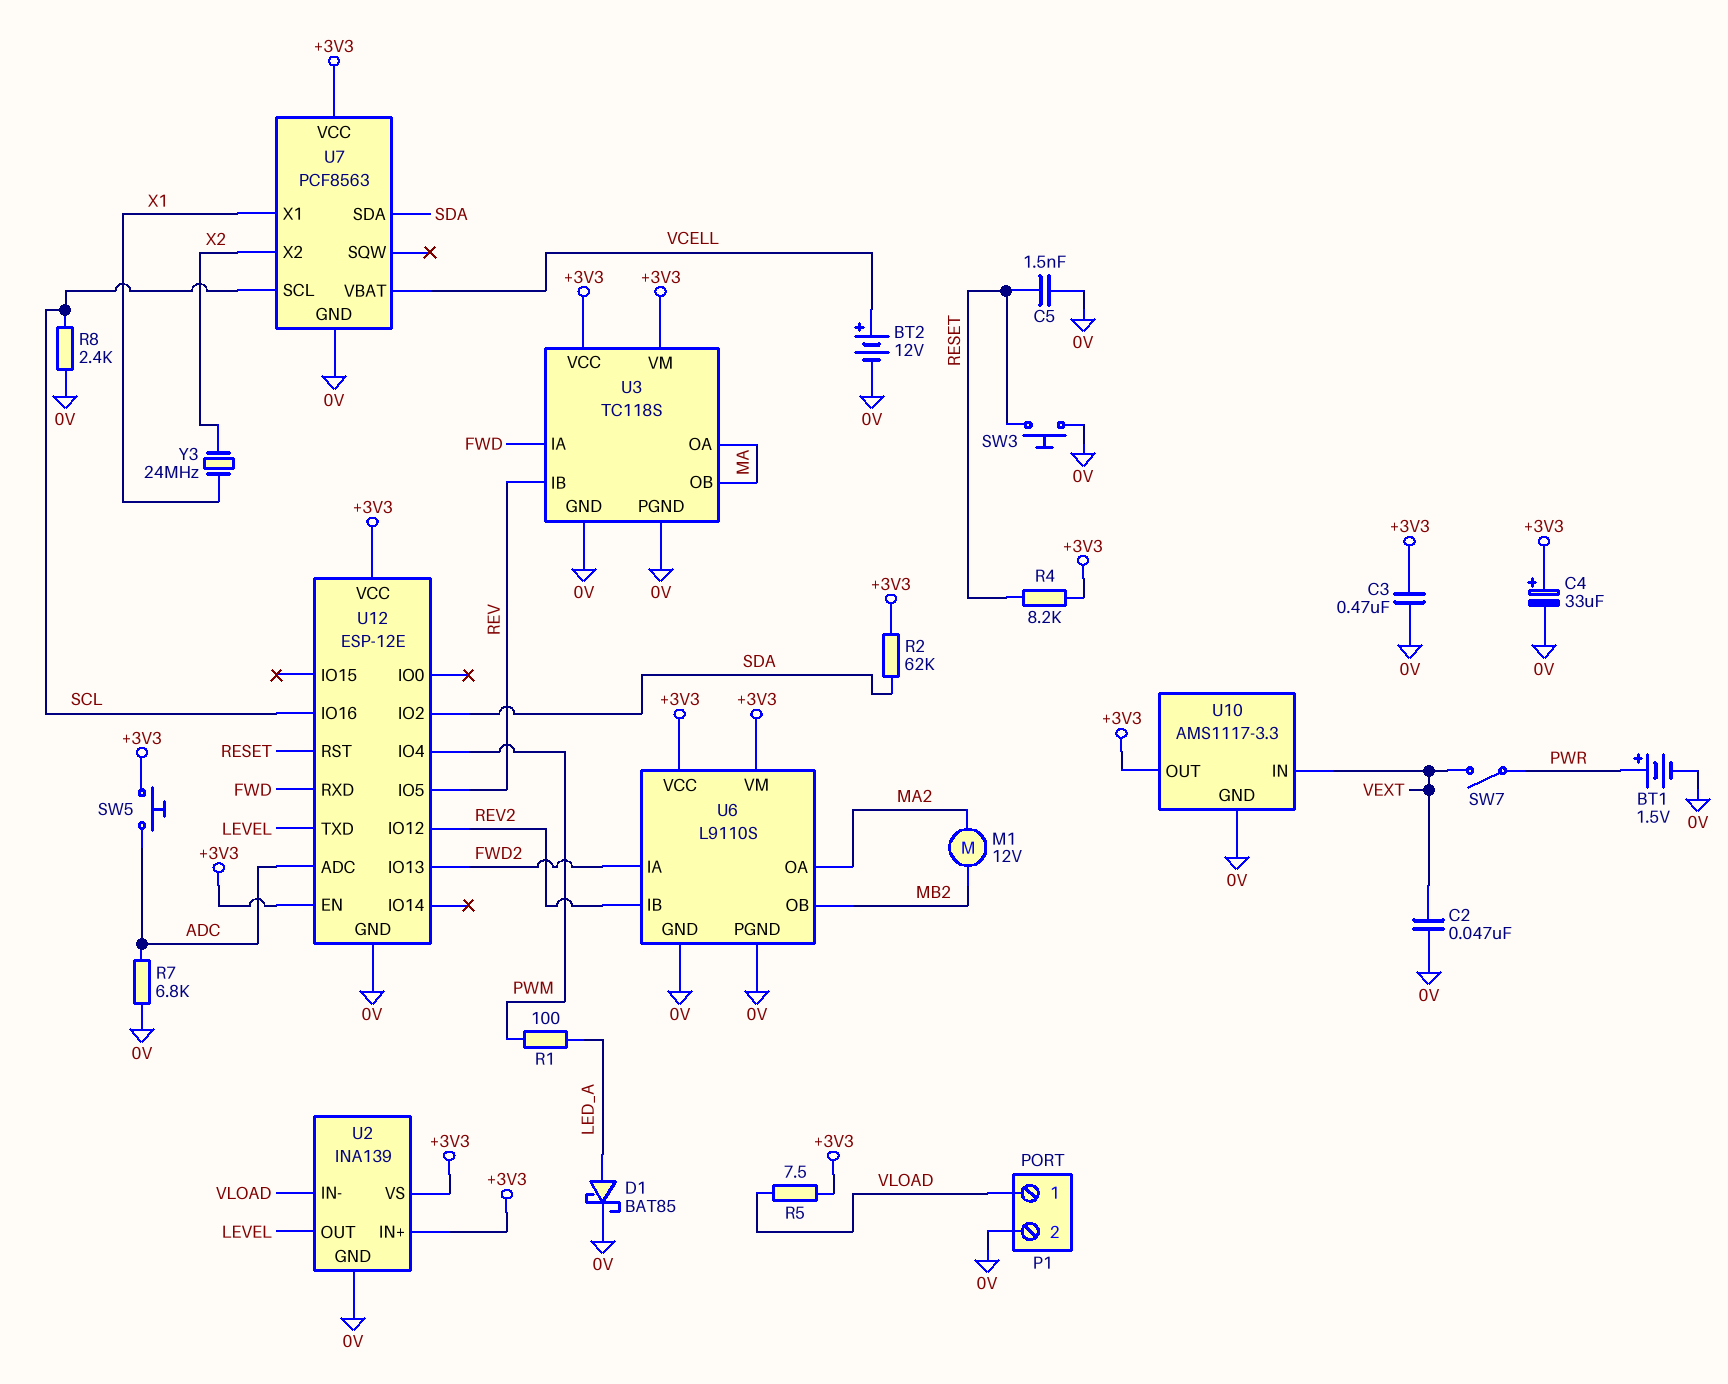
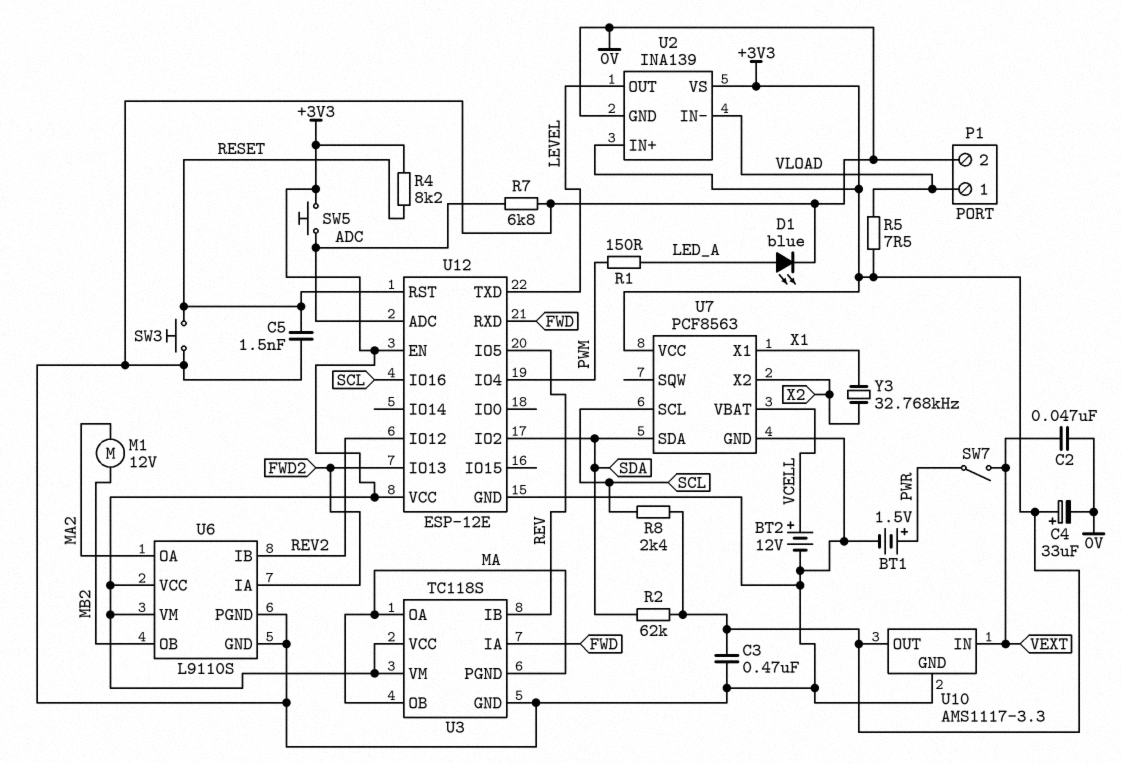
D1: schottky BAT85 (A LED_A, K 0V) -> LED blue (A LED_A, K 0V)
R1: 100 (LED_A, PWM) -> 150 (LED_A, PWM)
R8: 2.4k (0V, SCL) -> 2.4k (+3V3, SCL)
U3 pin PGND: 0V -> MA
Y3: 24MHz (X1, X2) -> 32.768kHz (X1, X2)

